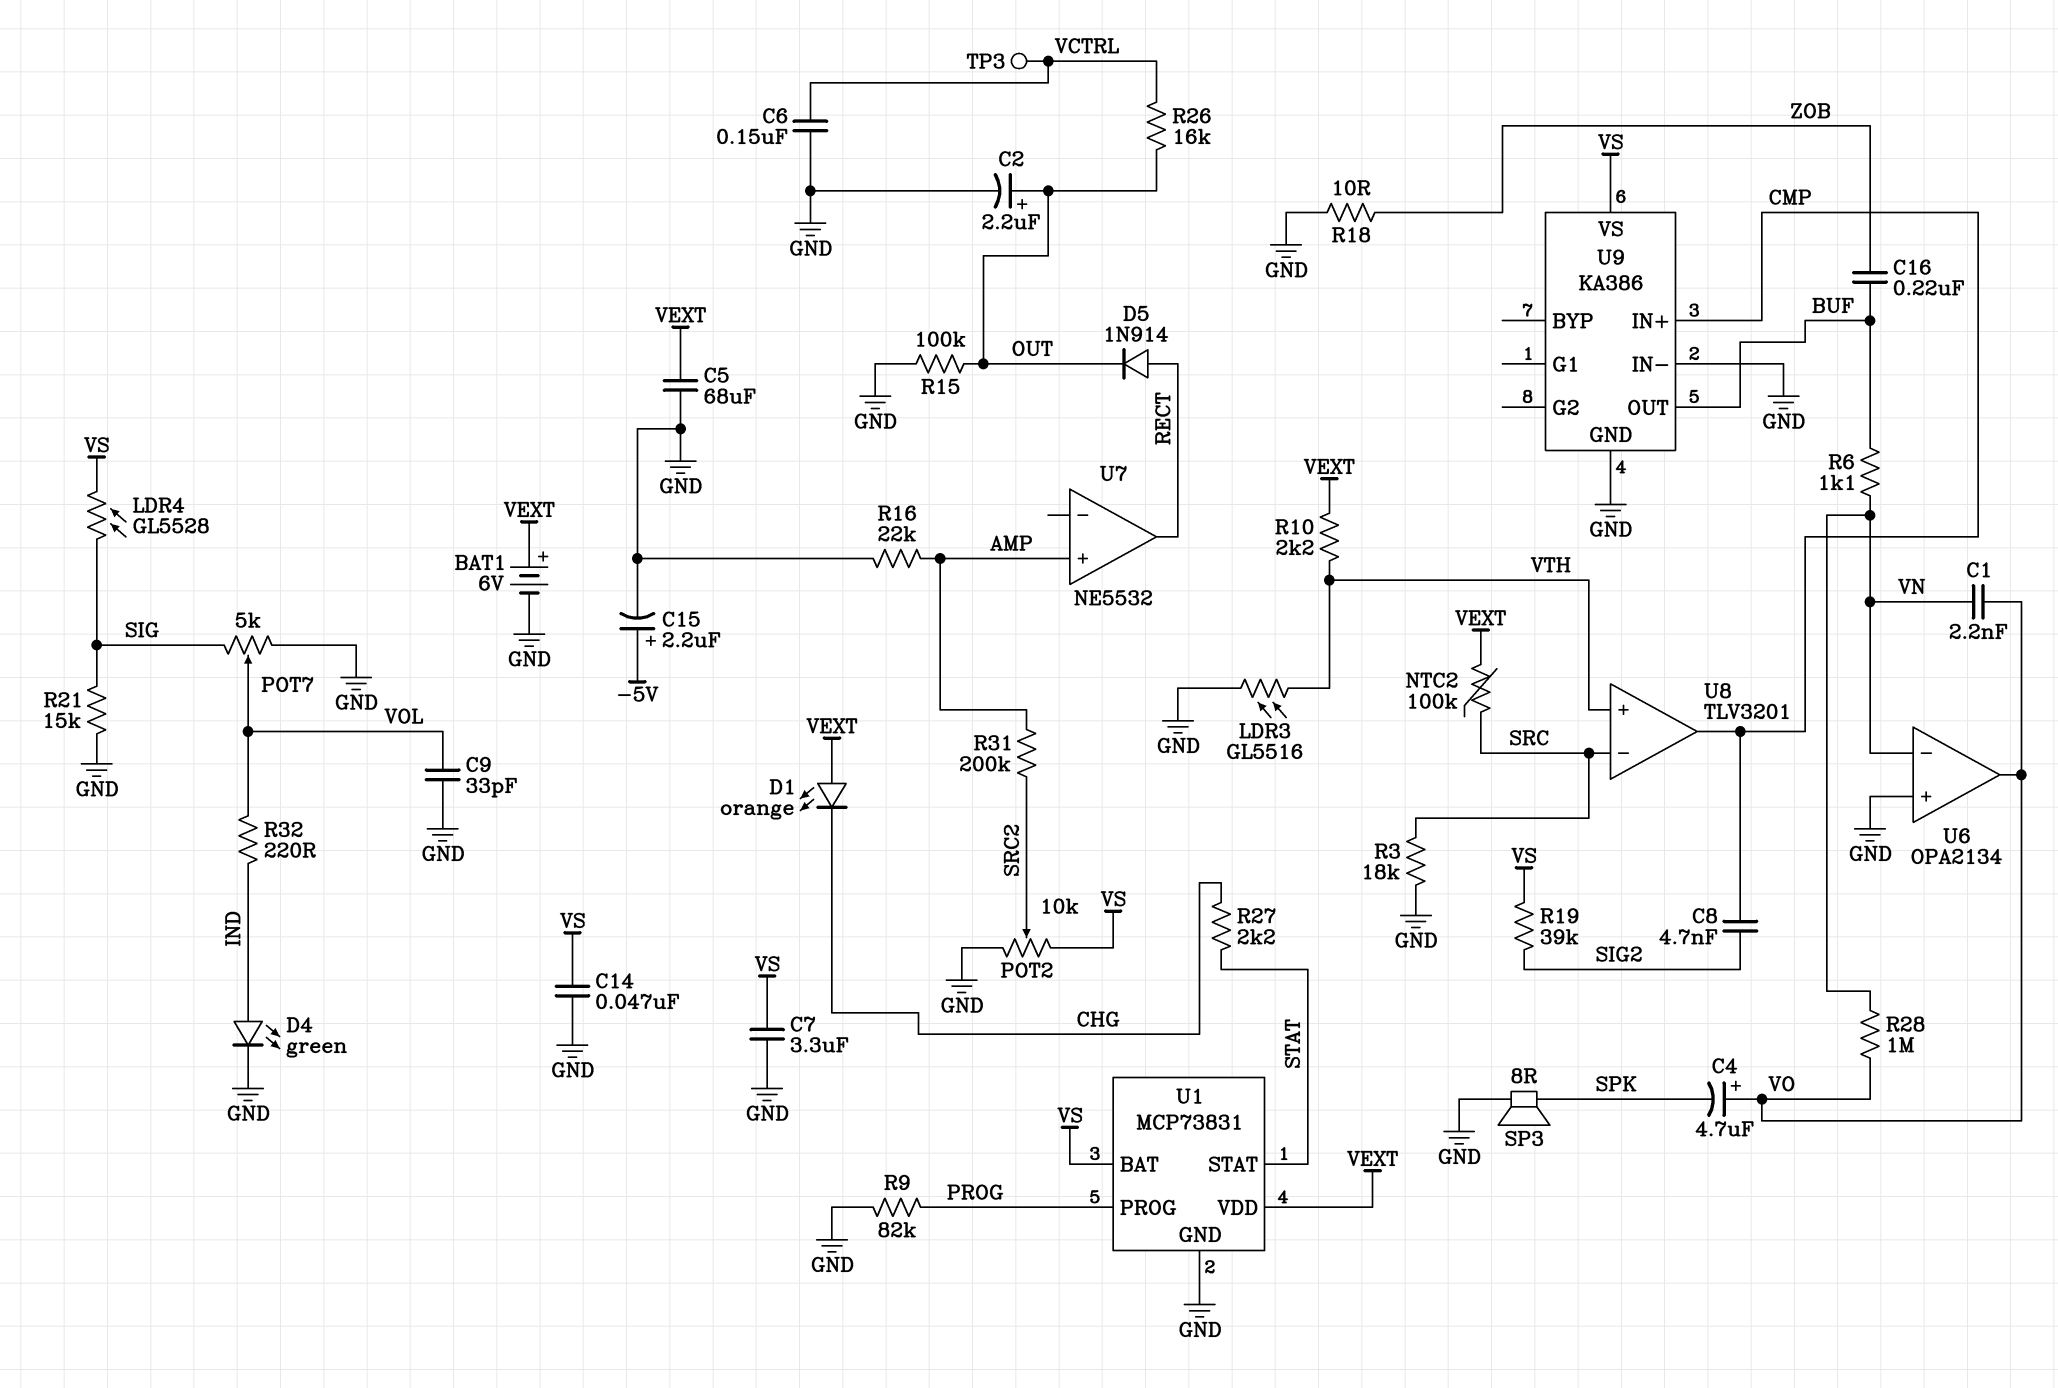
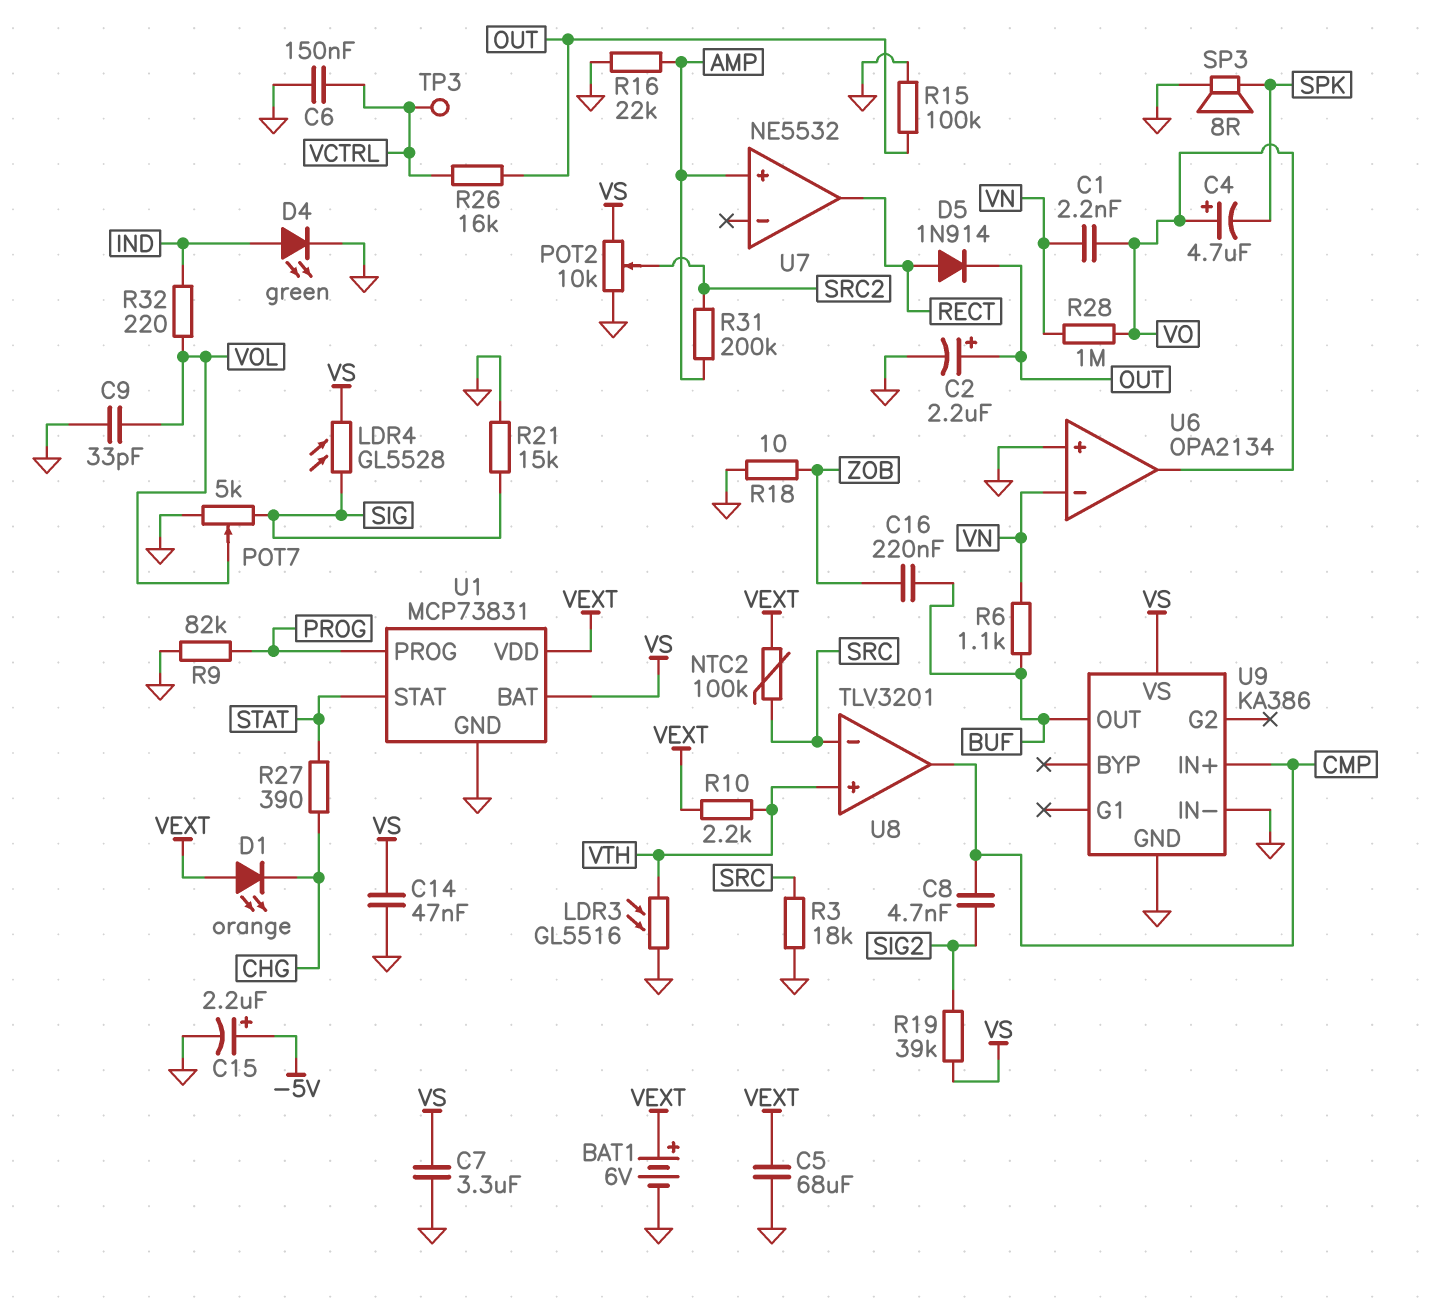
R27: 2.2k (CHG, STAT) -> 390 (CHG, STAT)

